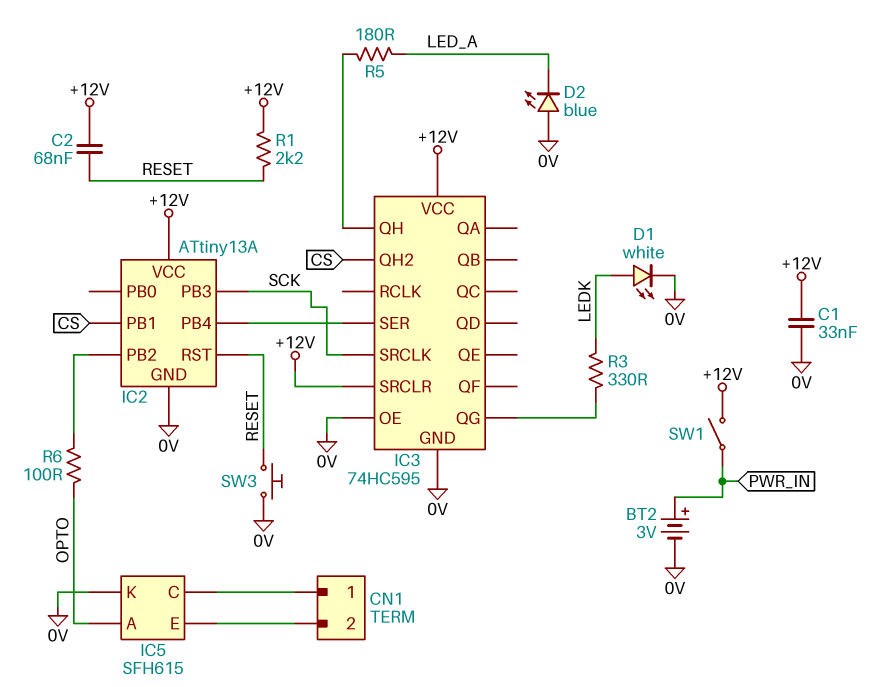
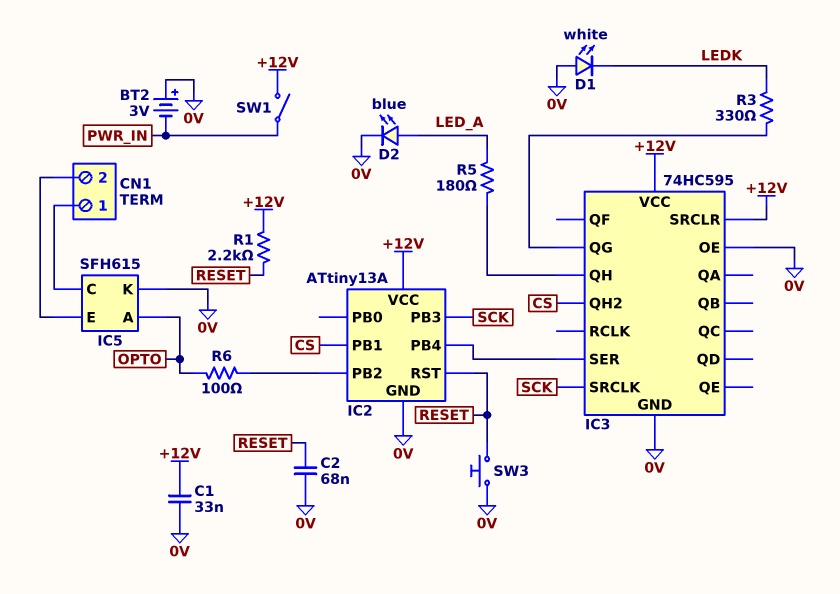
BT2: 3V (plus PWR_IN, minus 0V) -> 3V (plus 0V, minus PWR_IN)
C2: 68nF (+12V, RESET) -> 68nF (0V, RESET)
D1: LED white (A LEDK, K 0V) -> LED white (A 0V, K LEDK)
D2: LED blue (A 0V, K LED_A) -> LED blue (A LED_A, K 0V)

